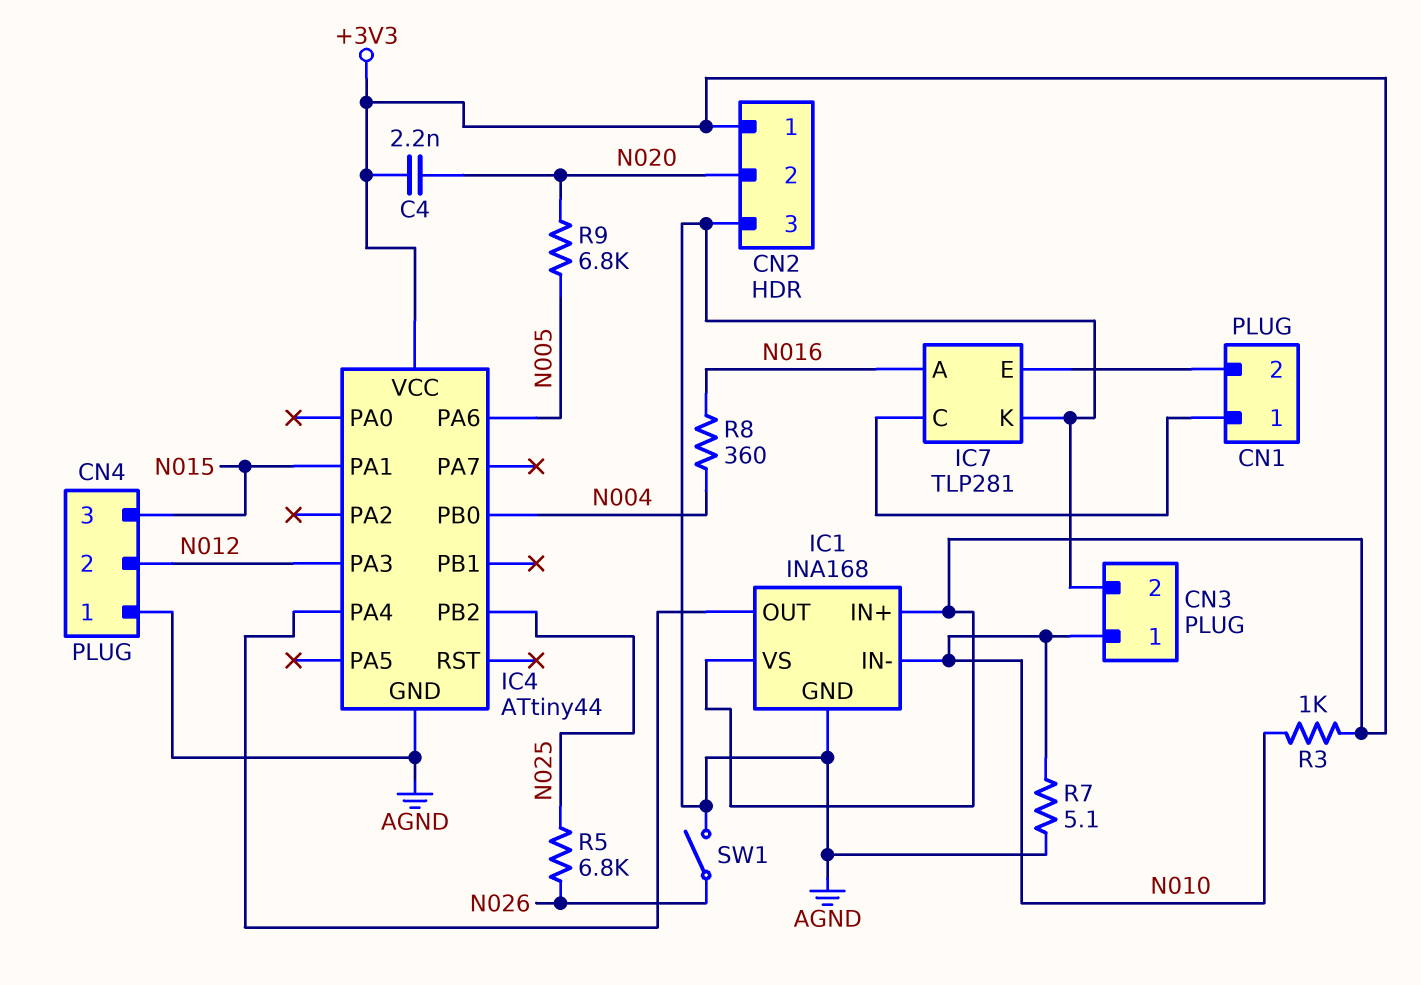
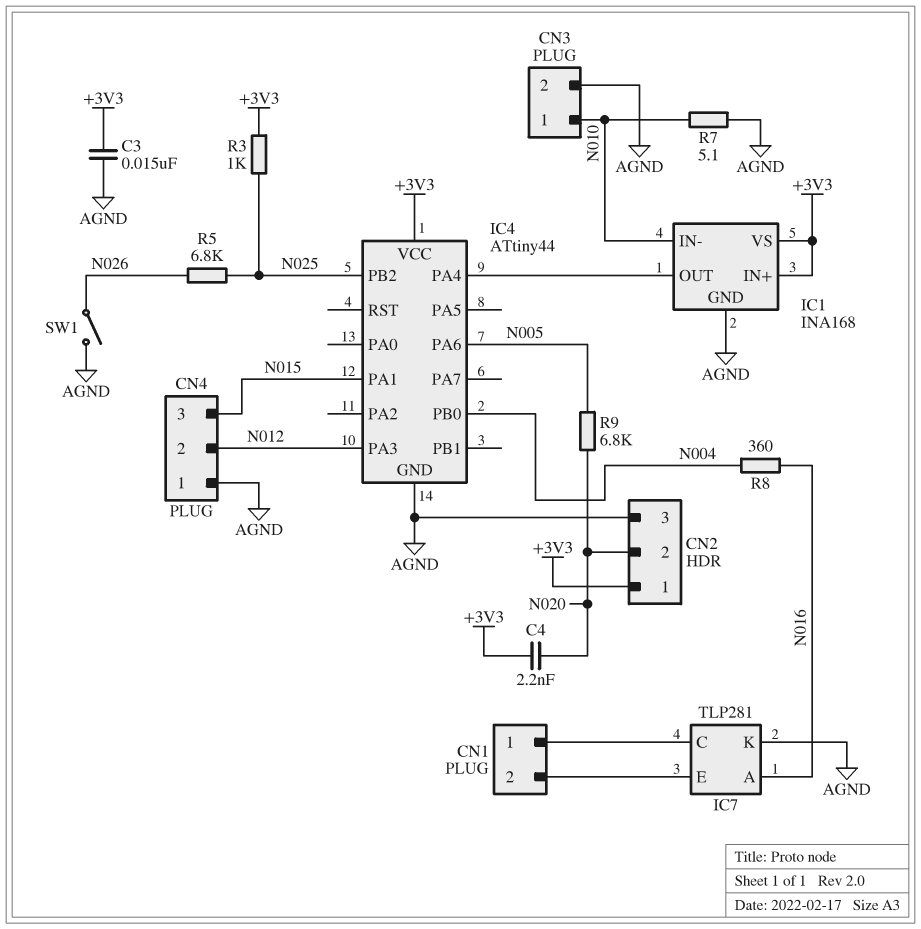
C3: none -> 15nF (+3V3, AGND)
R3: 1k (+3V3, N010) -> 1k (+3V3, N025)

